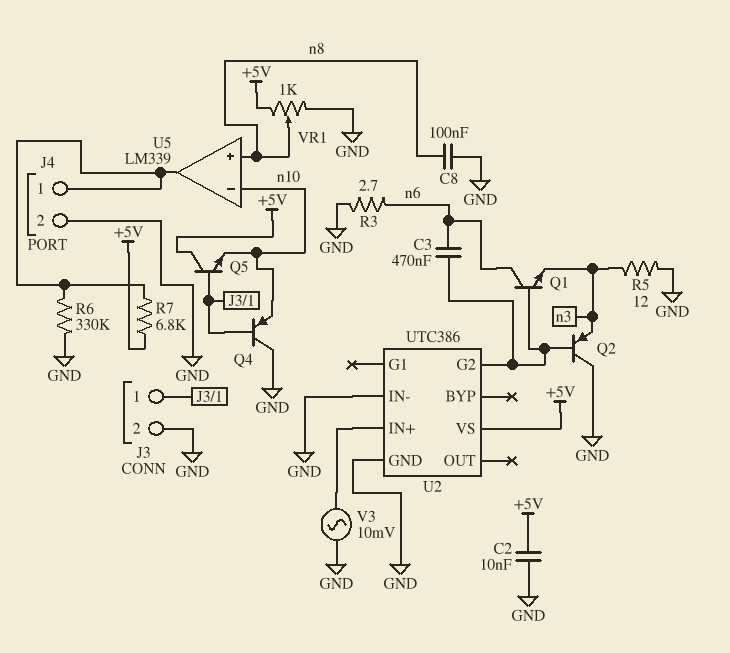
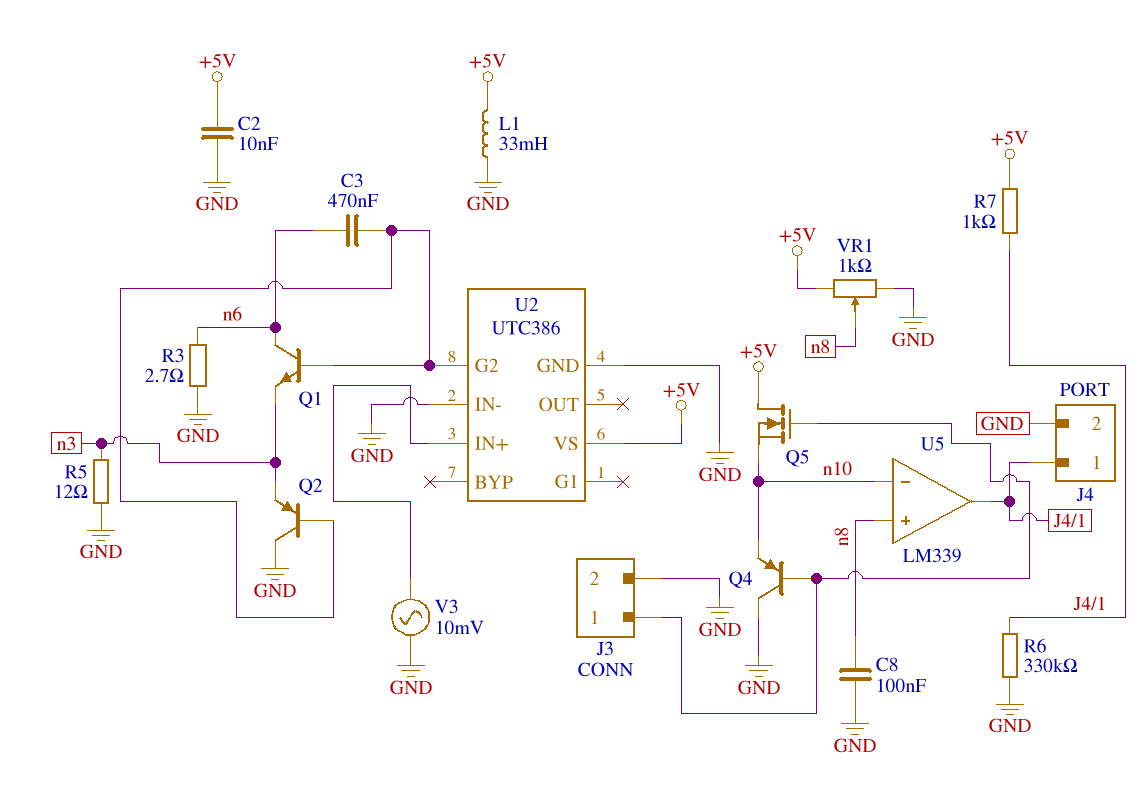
L1: none -> 33mH (+5V, GND)
Q5: NPN (B J3/1, C +5V, E n10) -> NMOS (G J3/1, D +5V, S n10)
R7: 6.8k (+5V, J4/1) -> 1k (+5V, J4/1)

